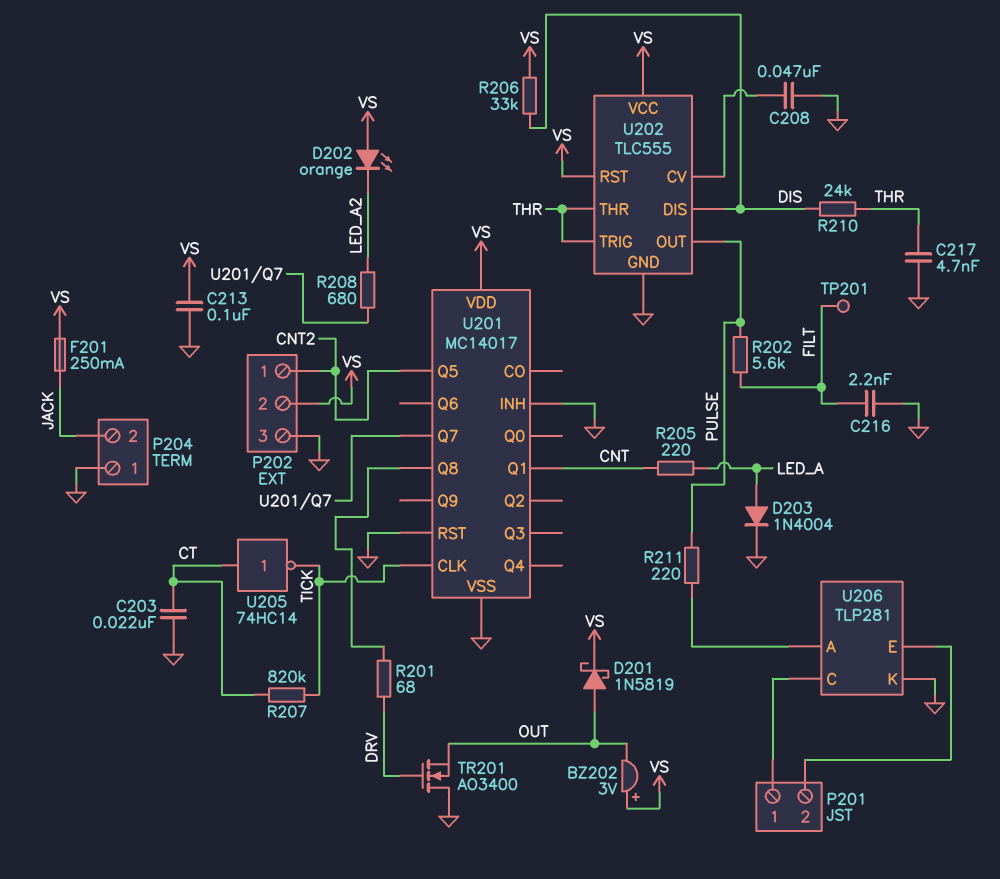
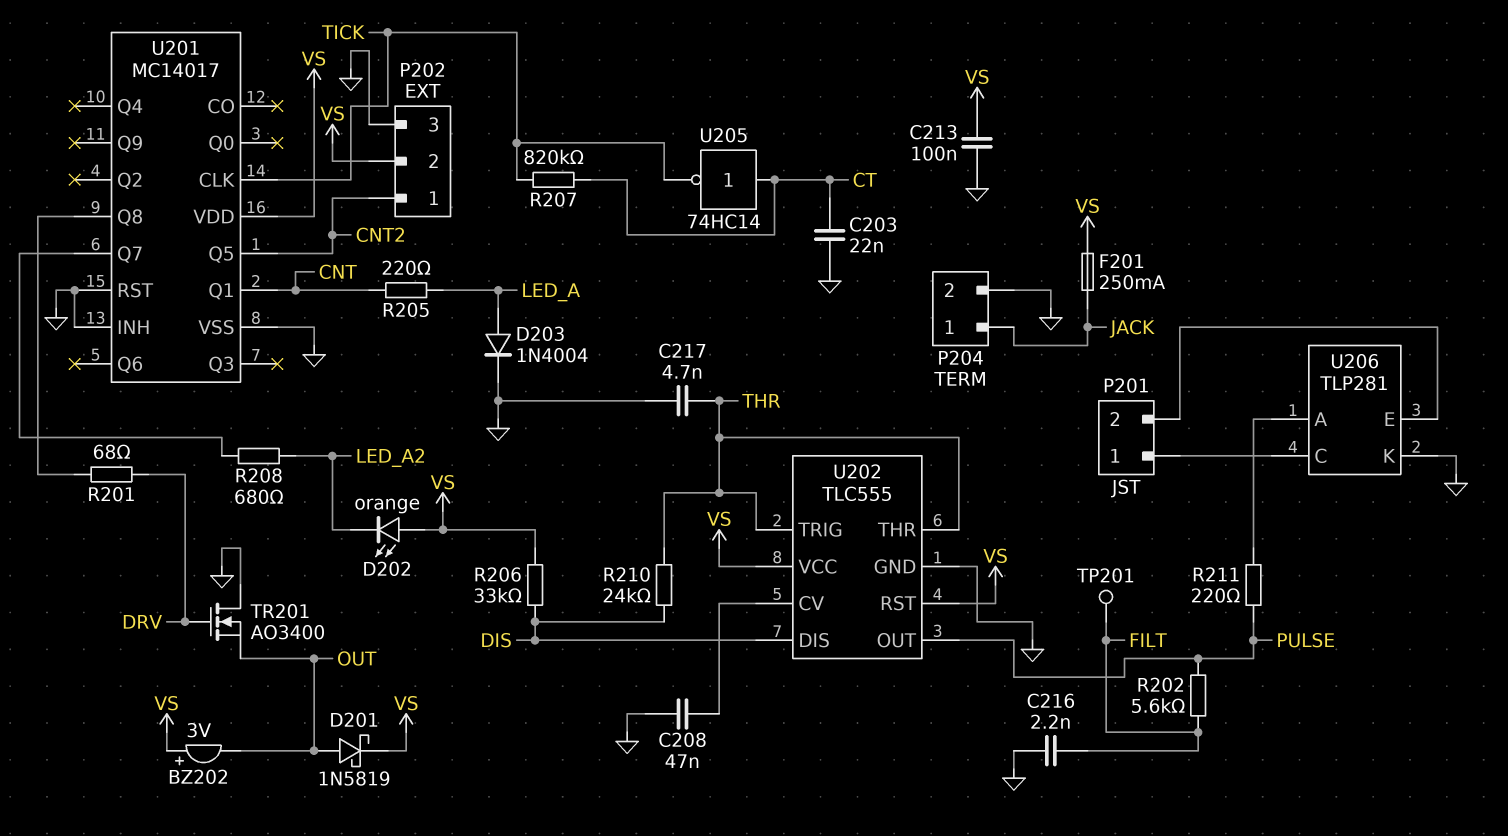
P204 pin 1: GND -> JACK
P204 pin 2: JACK -> GND

